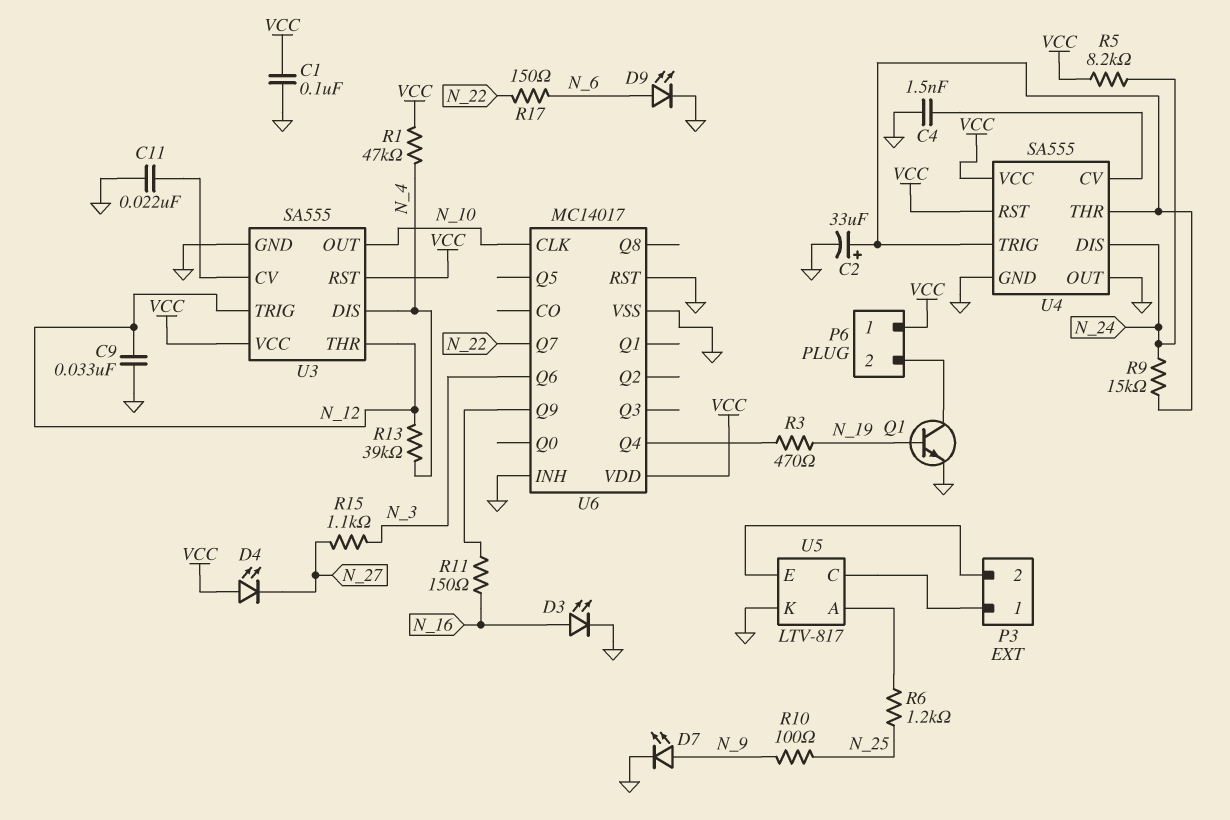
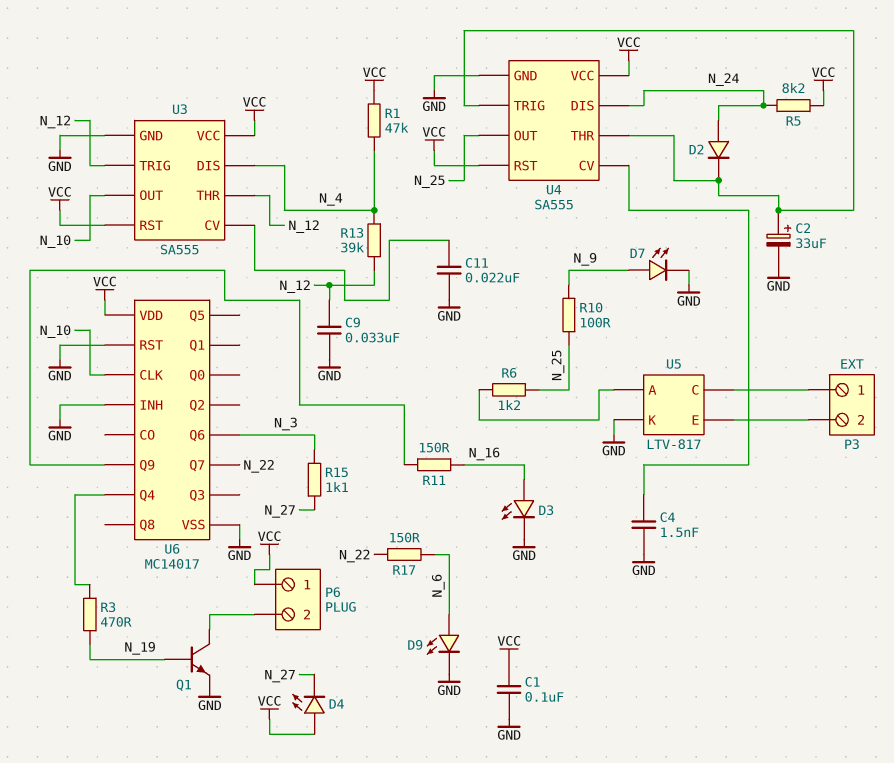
D2: none -> diode (A N_24, K U4/THR)
R9: 15k (N_24, U4/THR) -> none
U4 pin OUT: GND -> N_25

